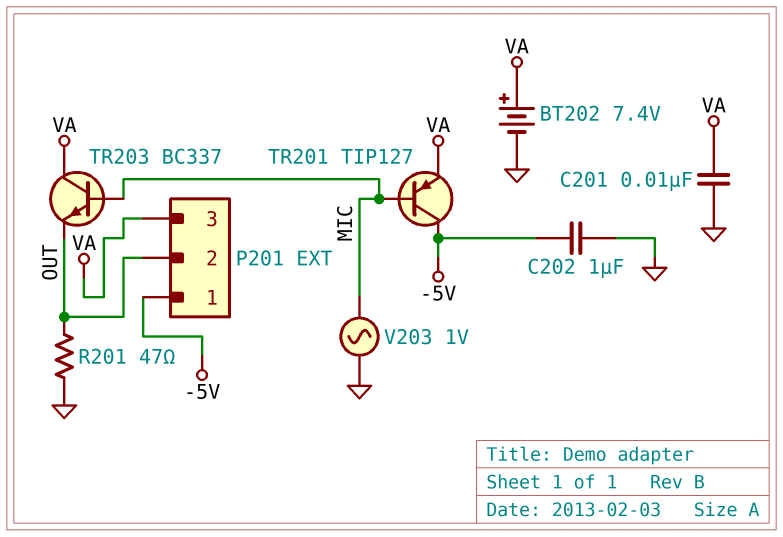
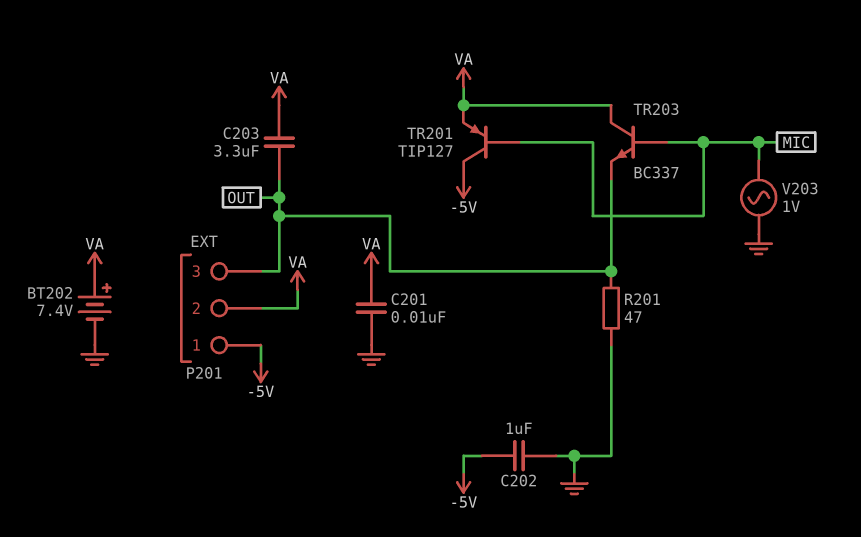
C203: none -> 3.3uF (OUT, VA)
P201 pin 2: OUT -> VA
P201 pin 3: VA -> OUT

